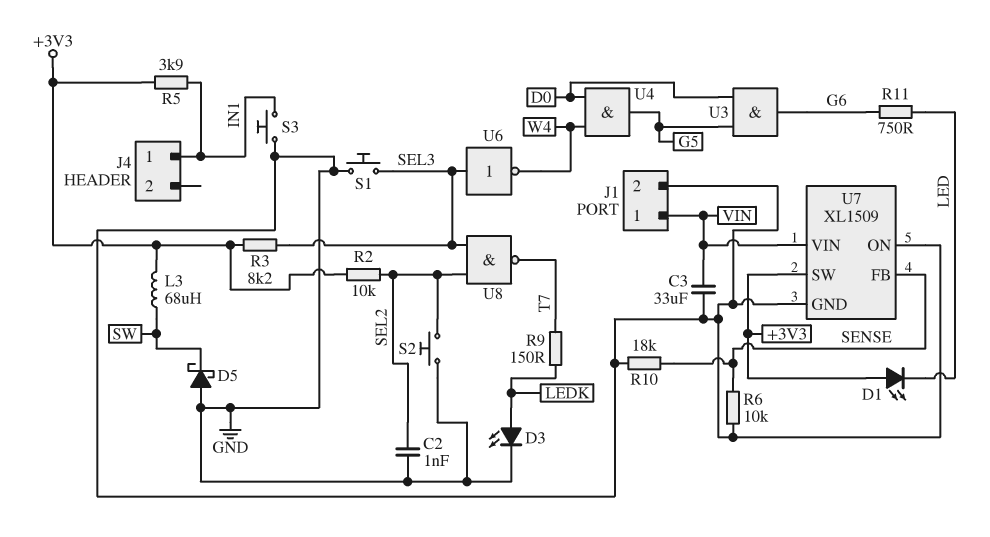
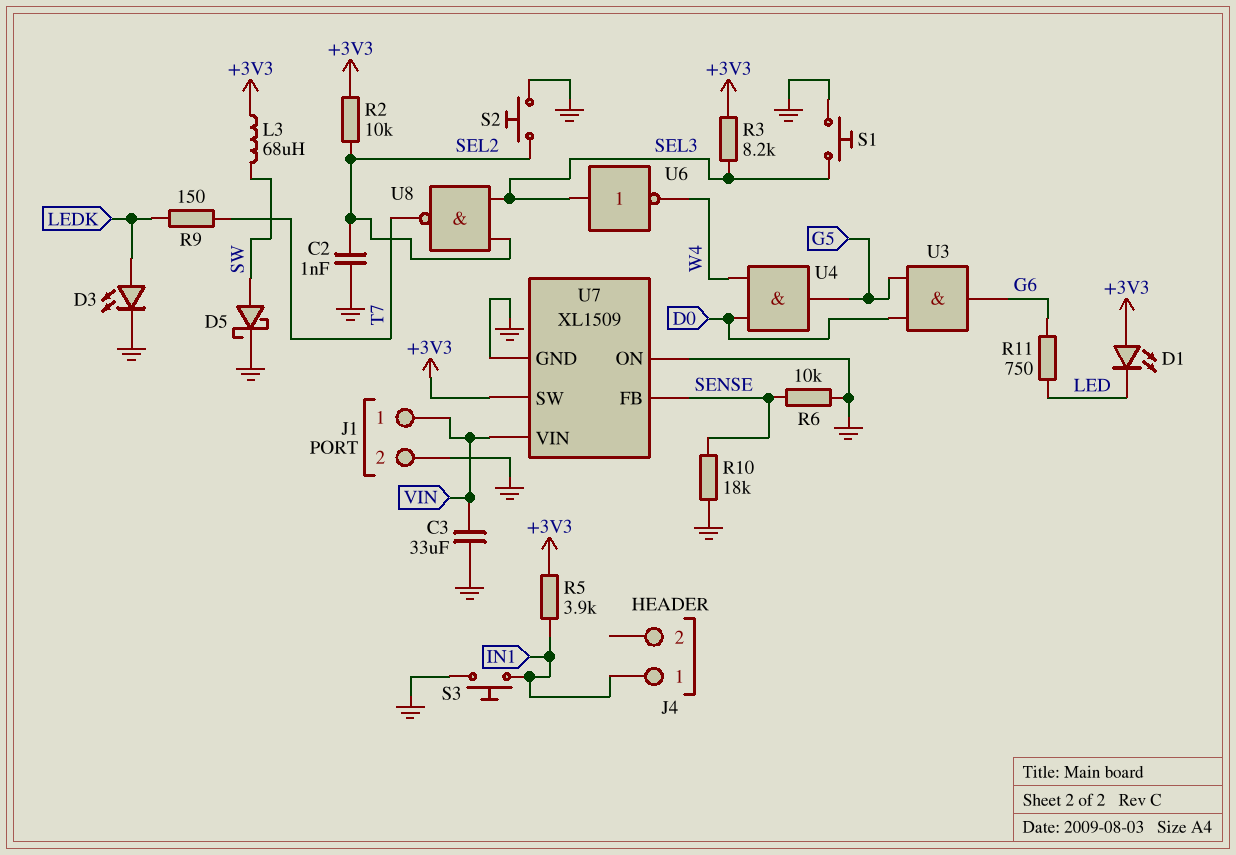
D5: schottky (A GND, K SW) -> schottky (A SW, K GND)

